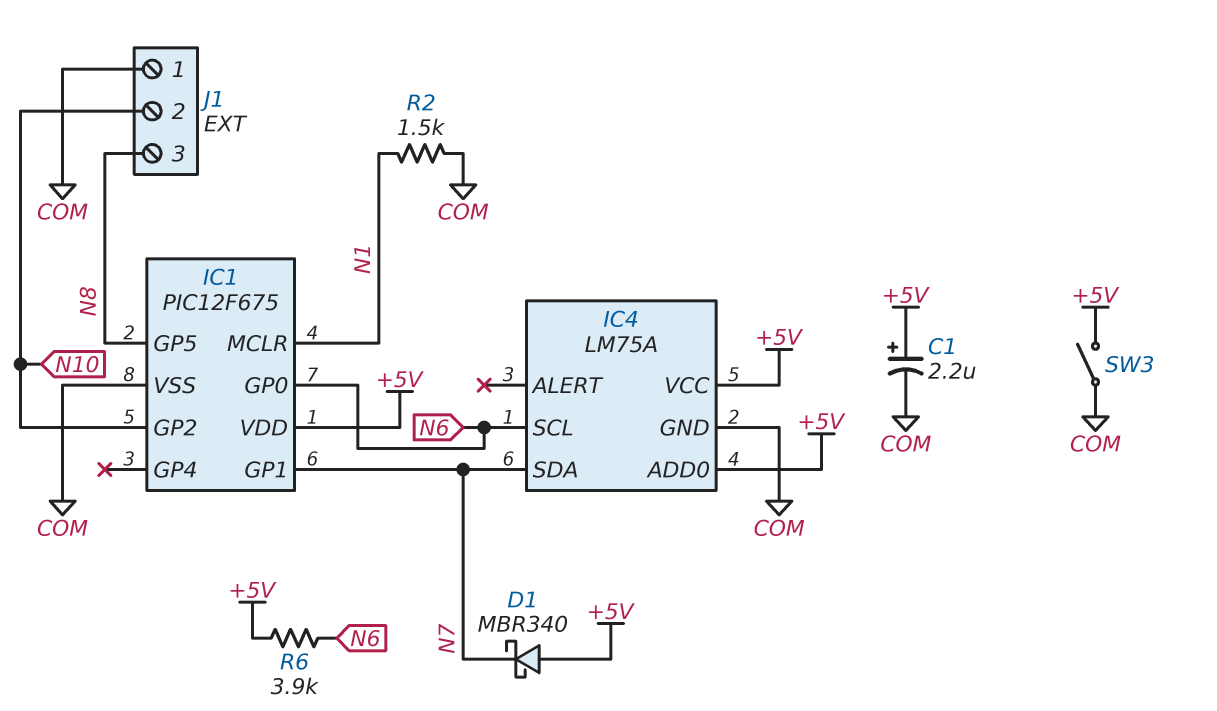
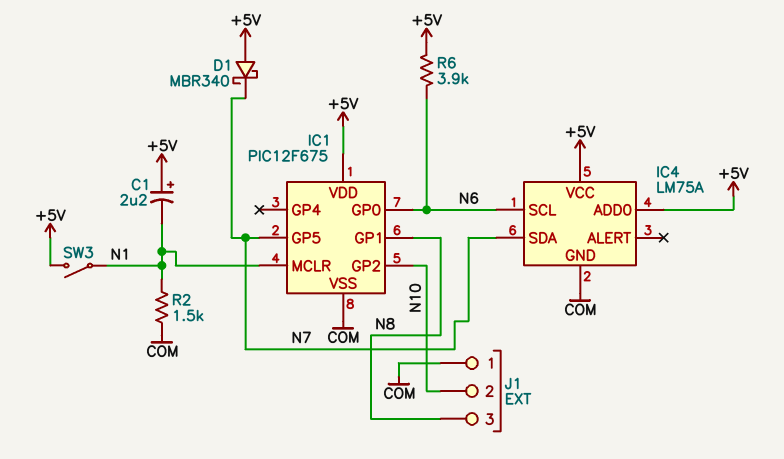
C1: 2.2uF (plus +5V, minus COM) -> 2.2uF (plus +5V, minus N1)
IC1 pin GP1: N7 -> N8
IC1 pin GP5: N8 -> N7
SW3: switch (+5V, COM) -> switch (+5V, N1)

